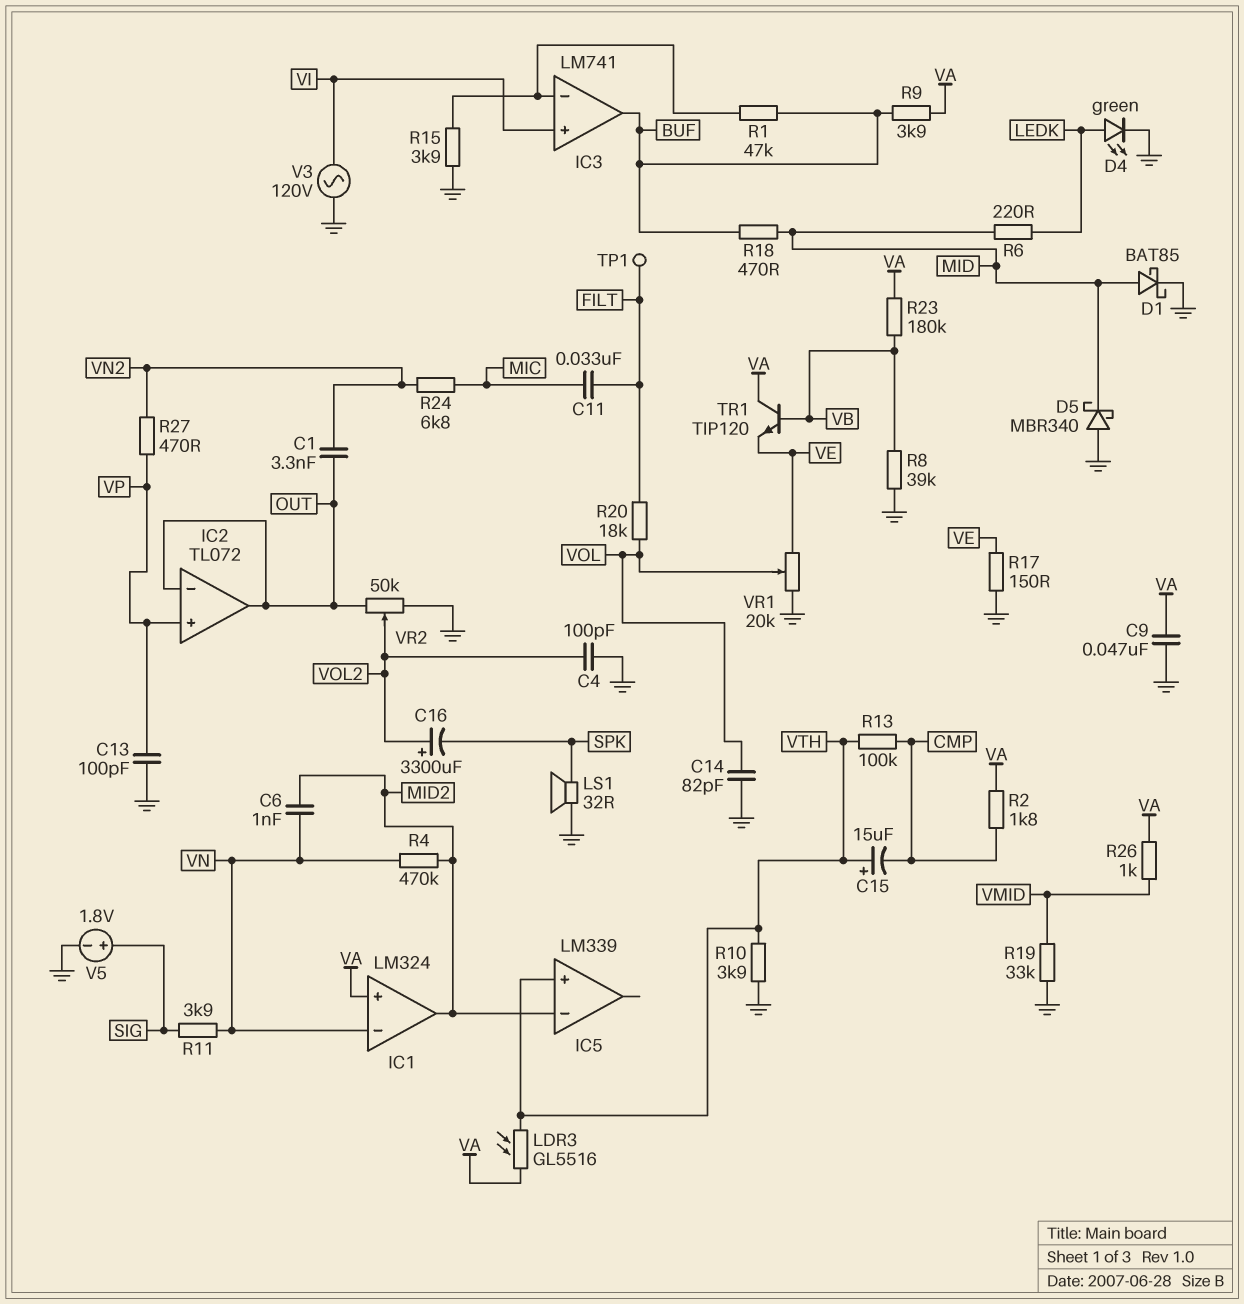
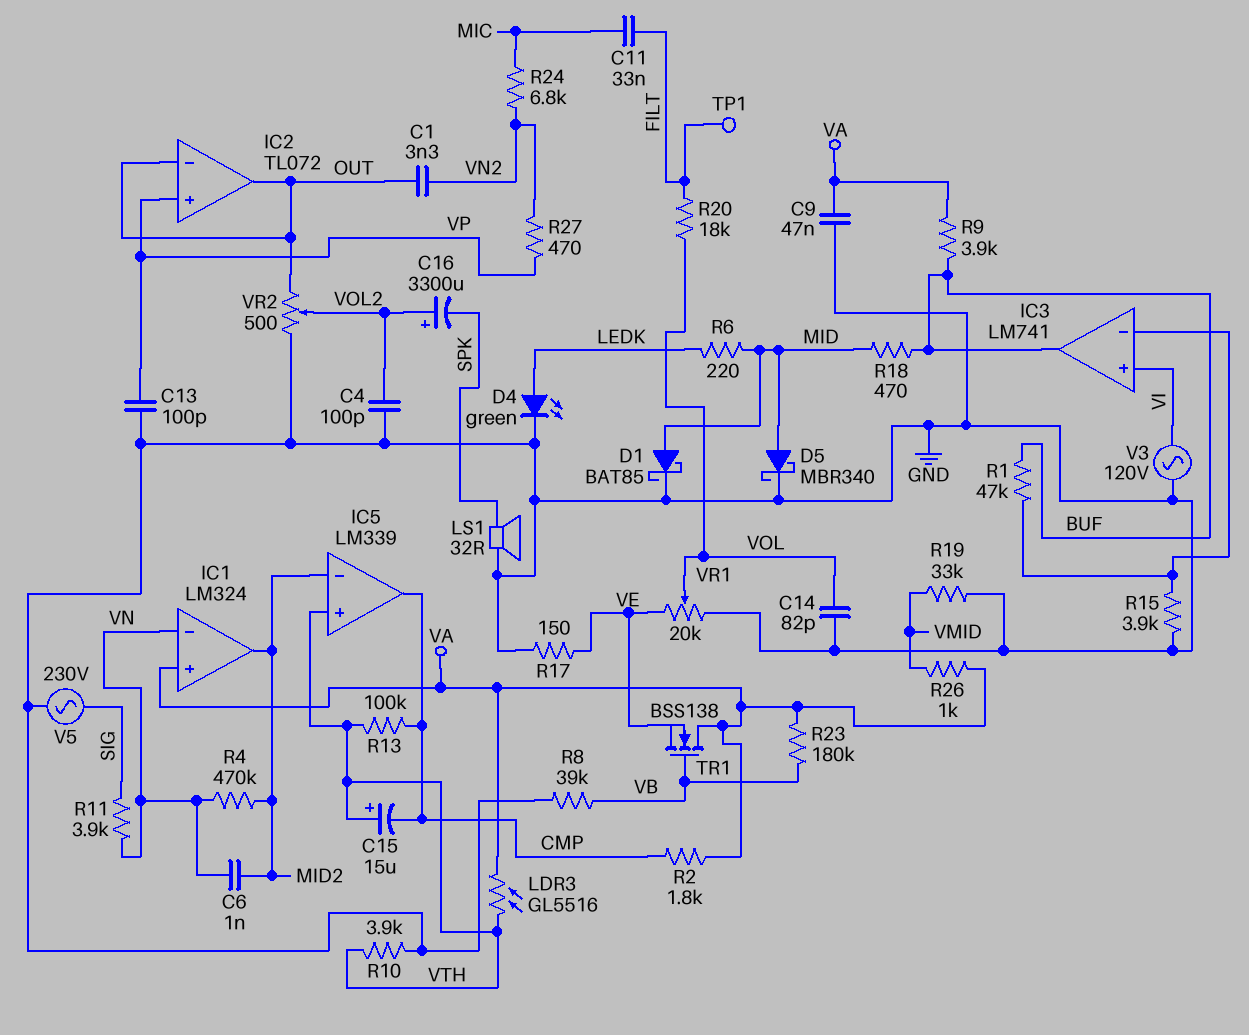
D5: schottky MBR340 (A GND, K MID) -> schottky MBR340 (A MID, K GND)
IC5 pin out: none -> CMP
TR1: NPN TIP120 (B VB, C VA, E VE) -> NMOS BSS138 (G VB, D VA, S VE)
V5: 1.8V (plus SIG, minus GND) -> AC 230V (GND, SIG)
VR2: 50k (GND, OUT, wiper VOL2) -> 500 (GND, OUT, wiper VOL2)

